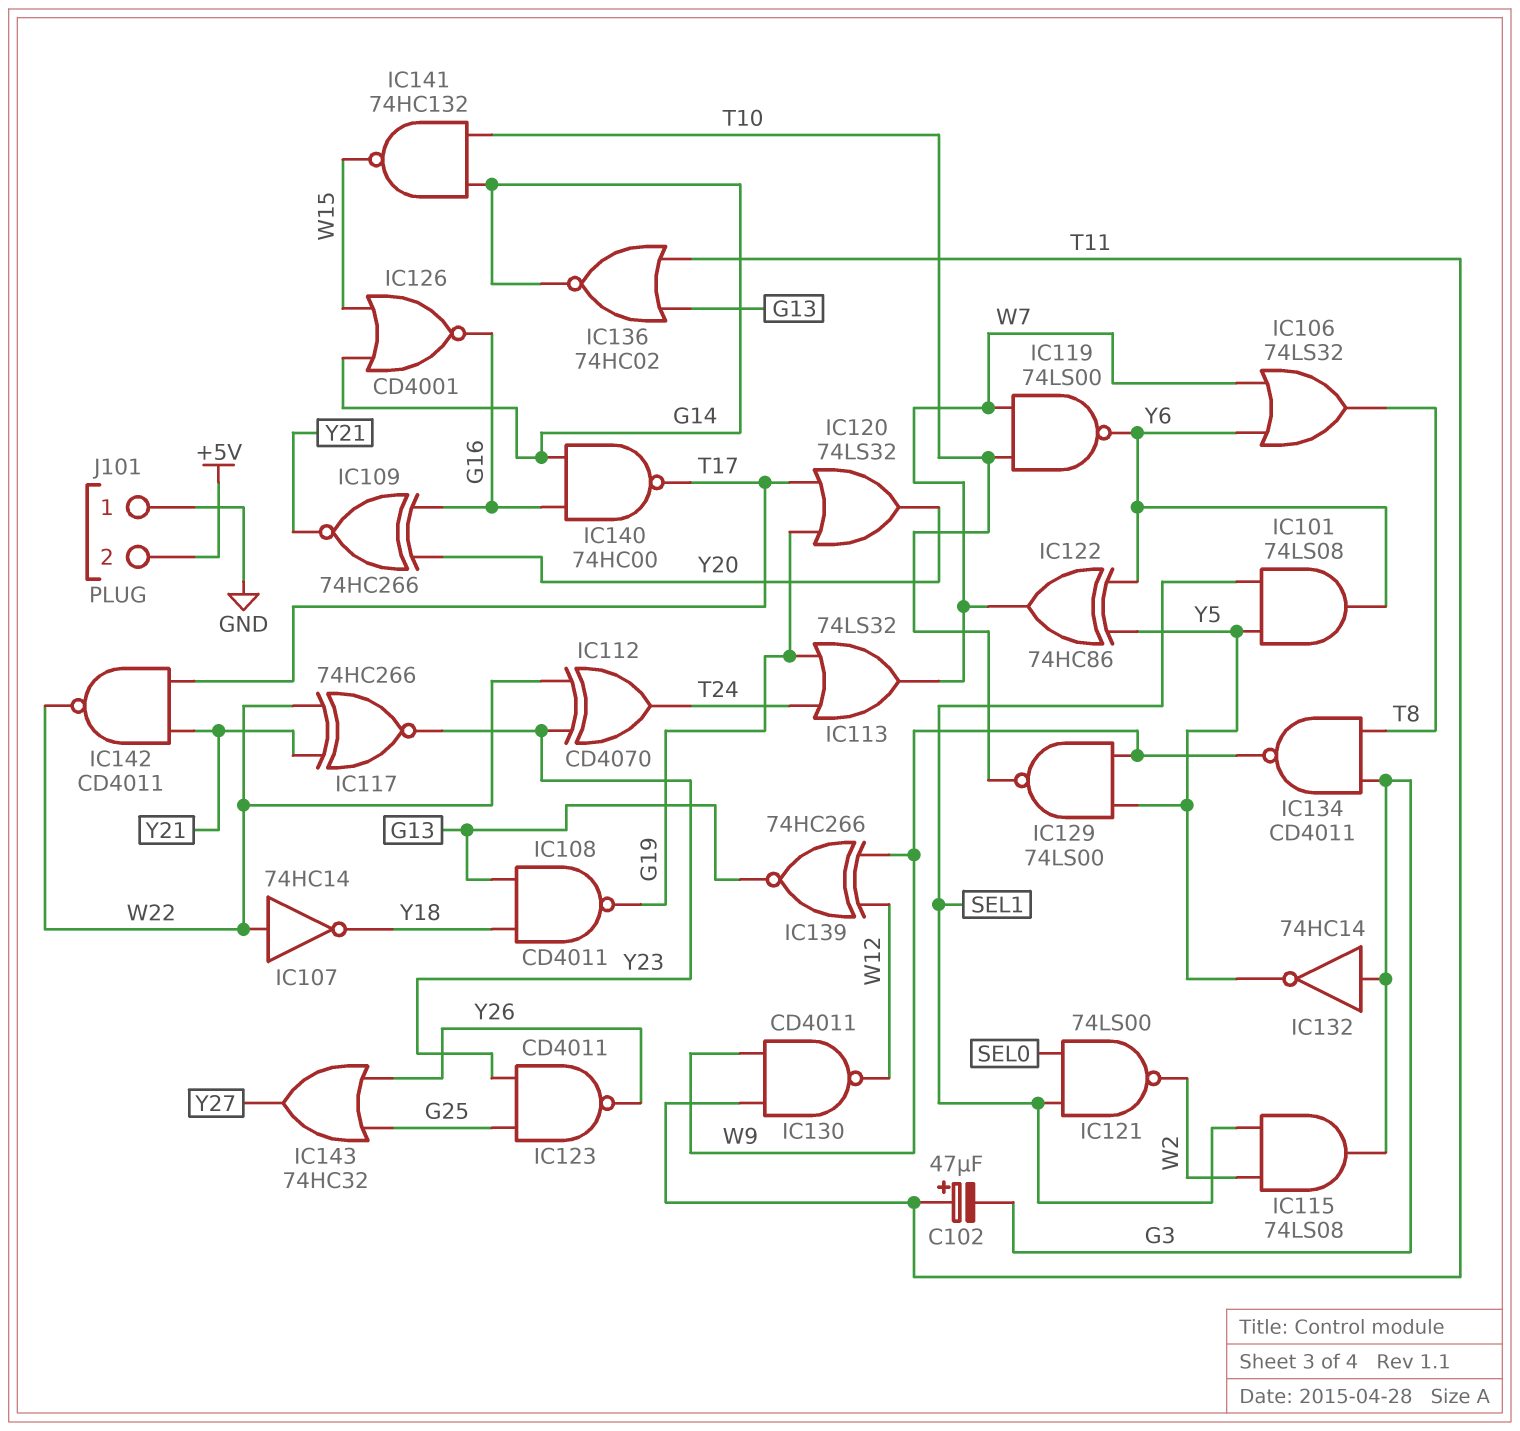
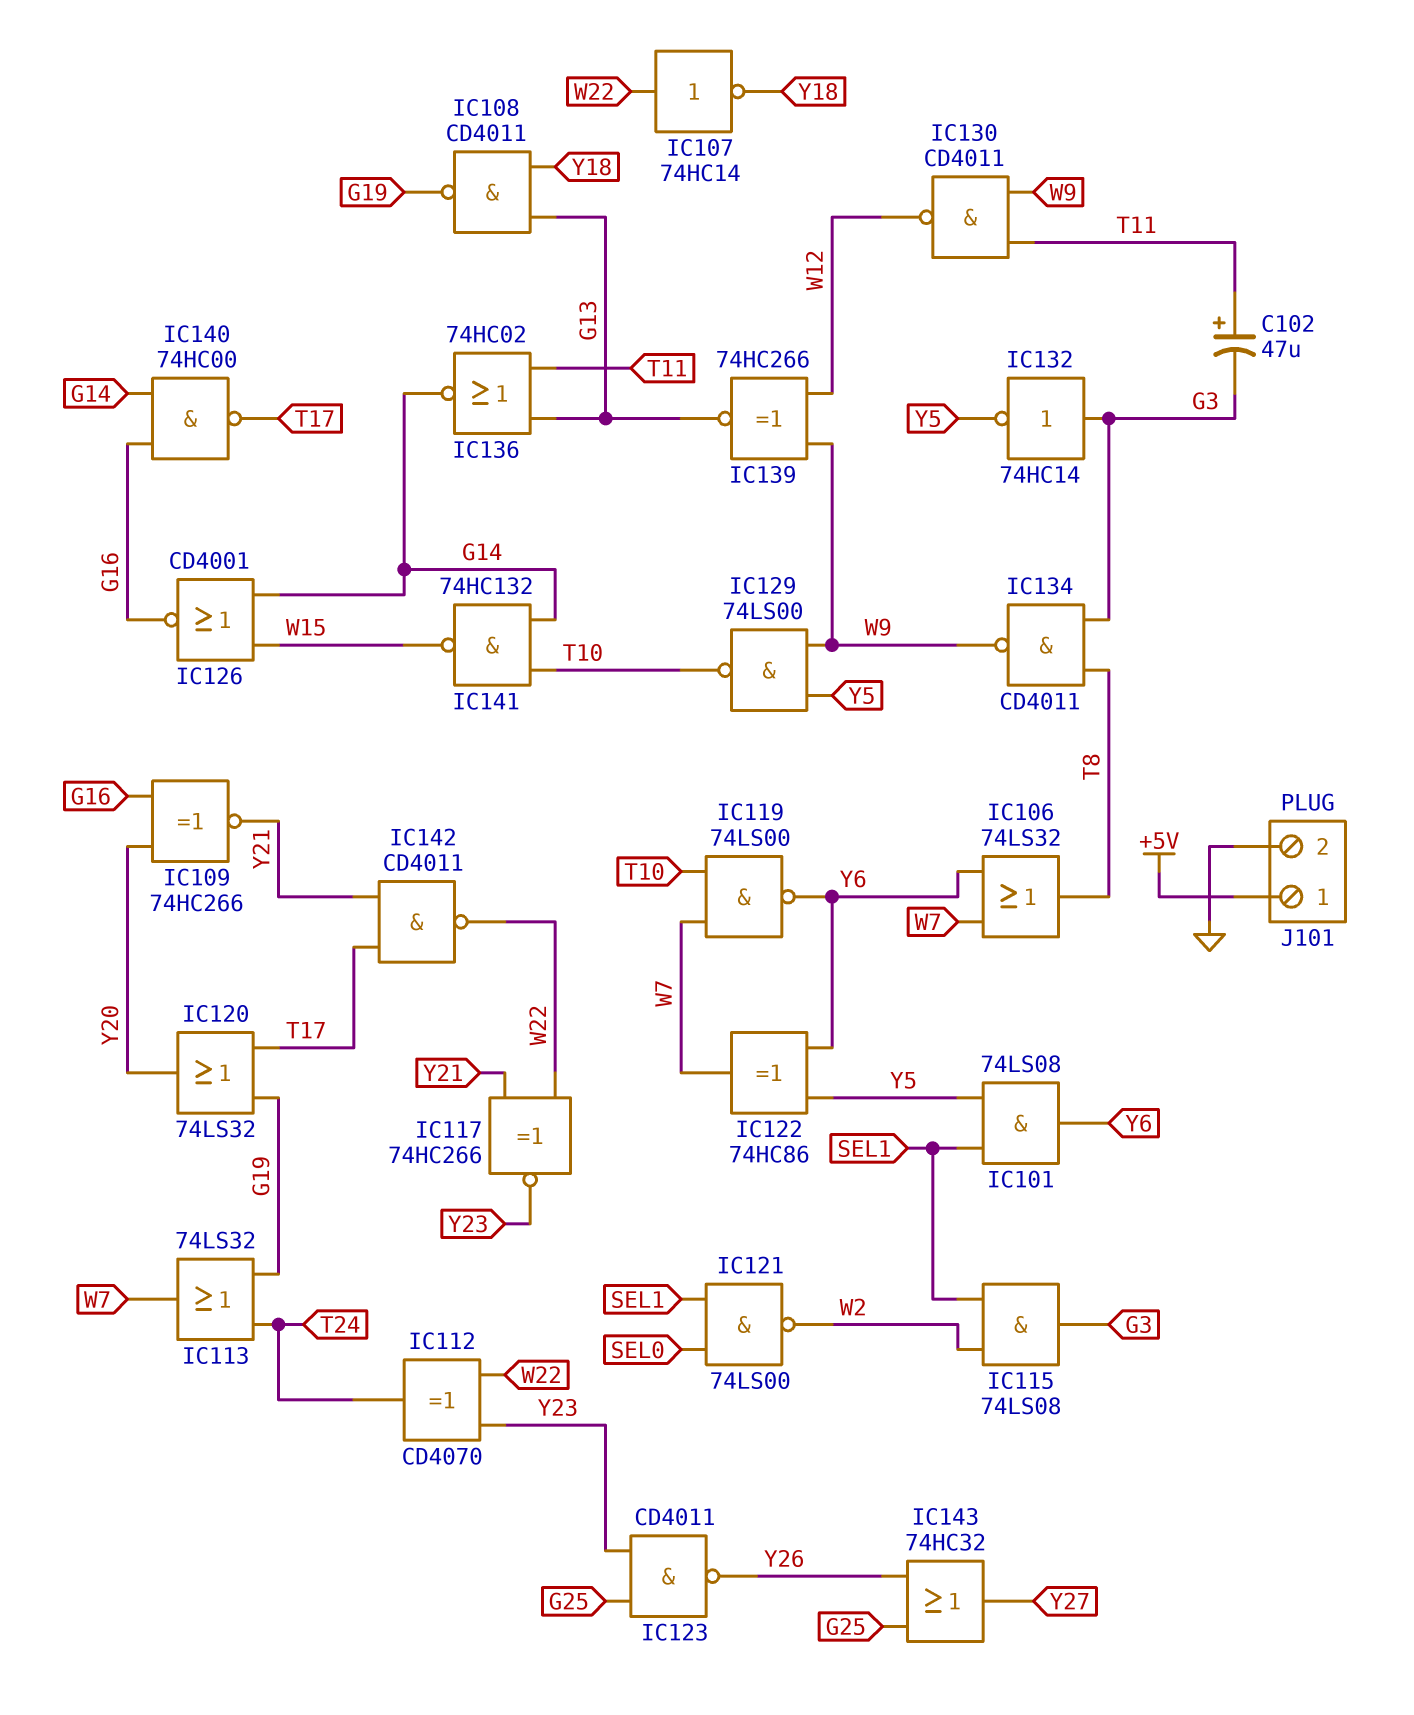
J101 pin 1: GND -> +5V
J101 pin 2: +5V -> GND

